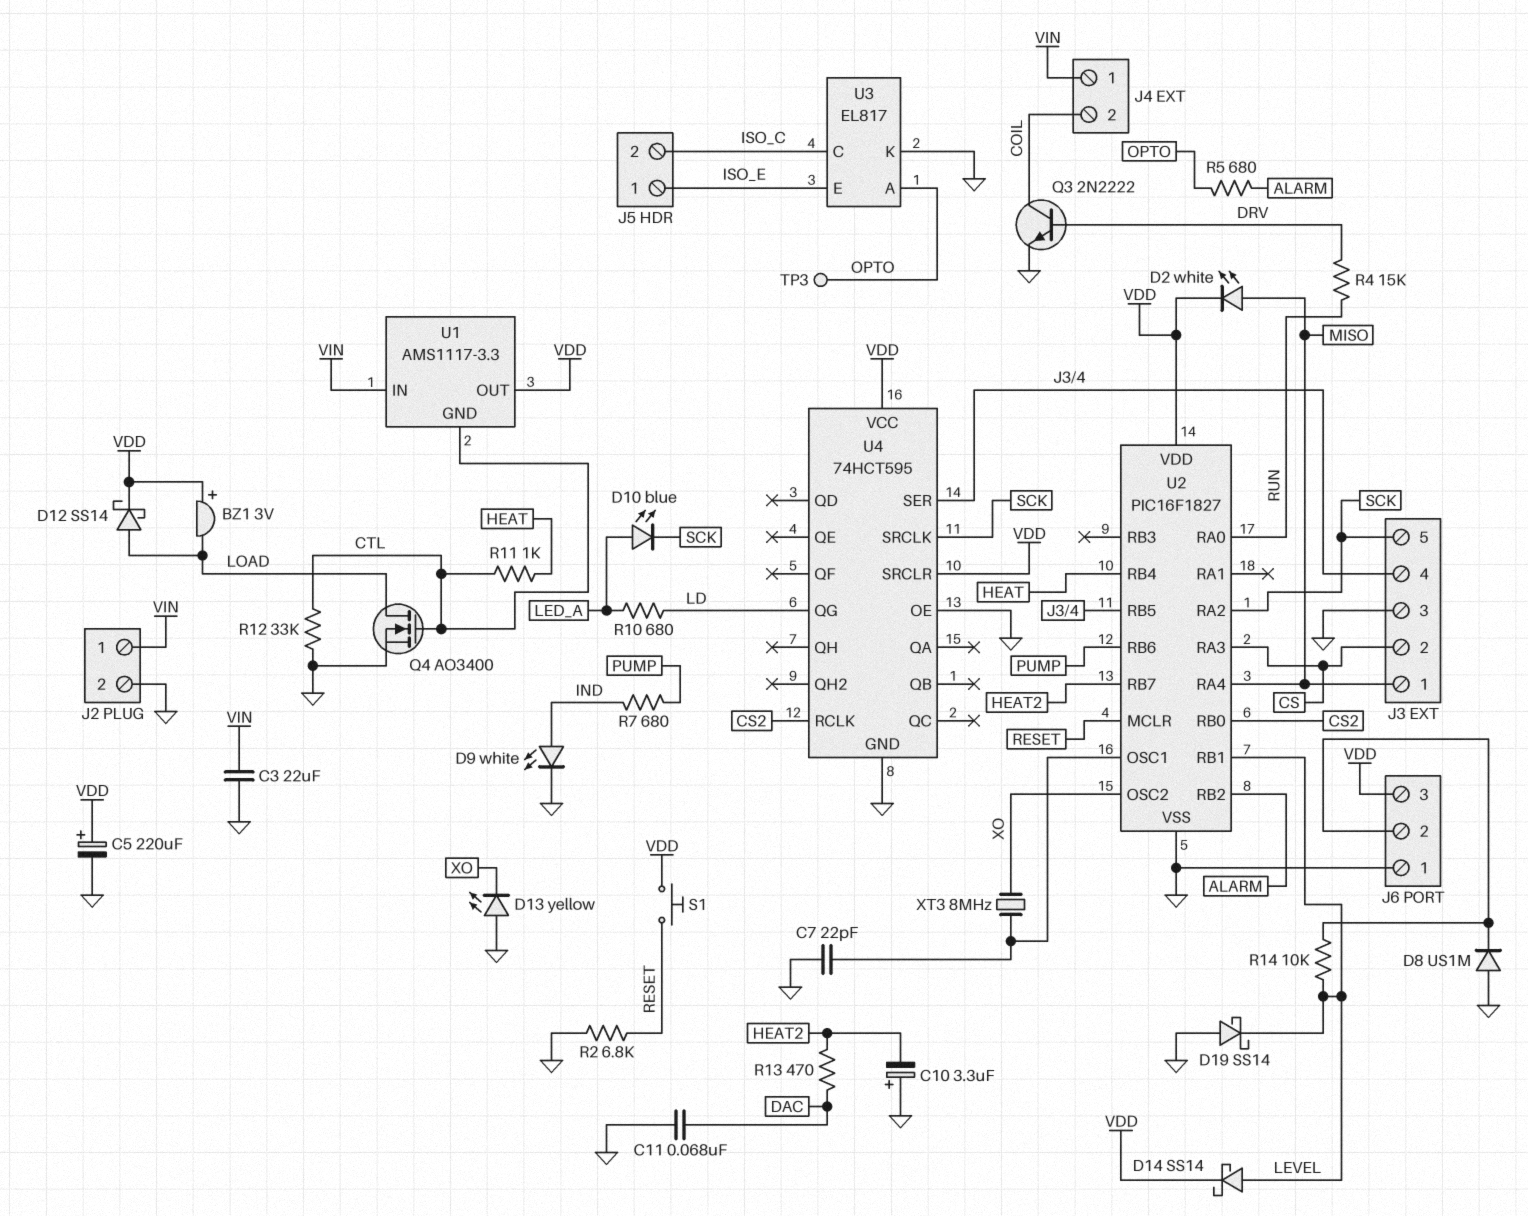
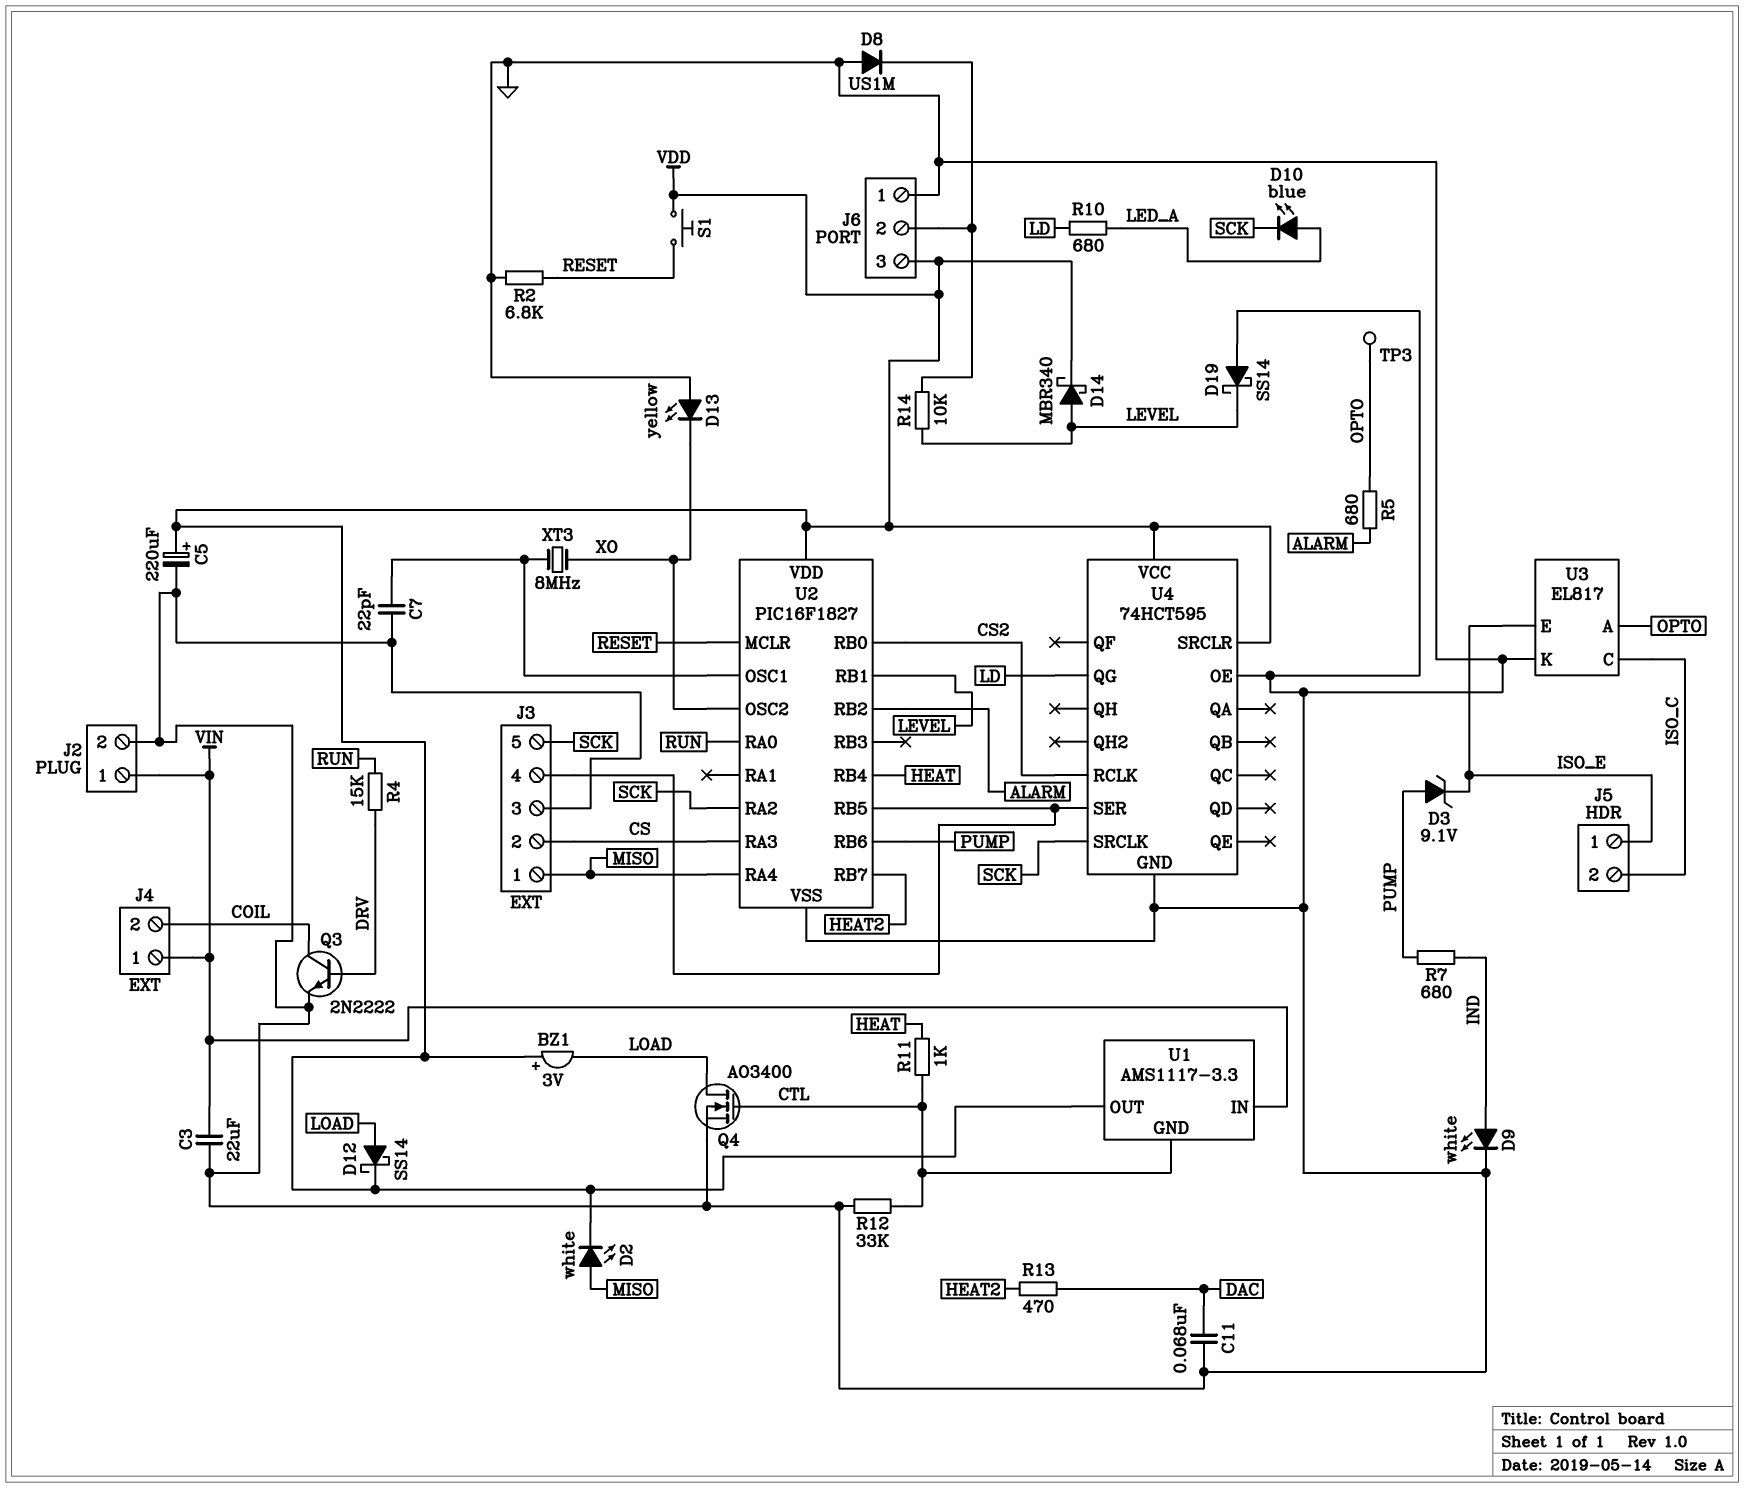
C10: 3.3uF (plus GND, minus HEAT2) -> none
D3: none -> zener 9.1V (A PUMP, K ISO_E)
D14: schottky SS14 (A LEVEL, K VDD) -> schottky MBR340 (A LEVEL, K VDD)

